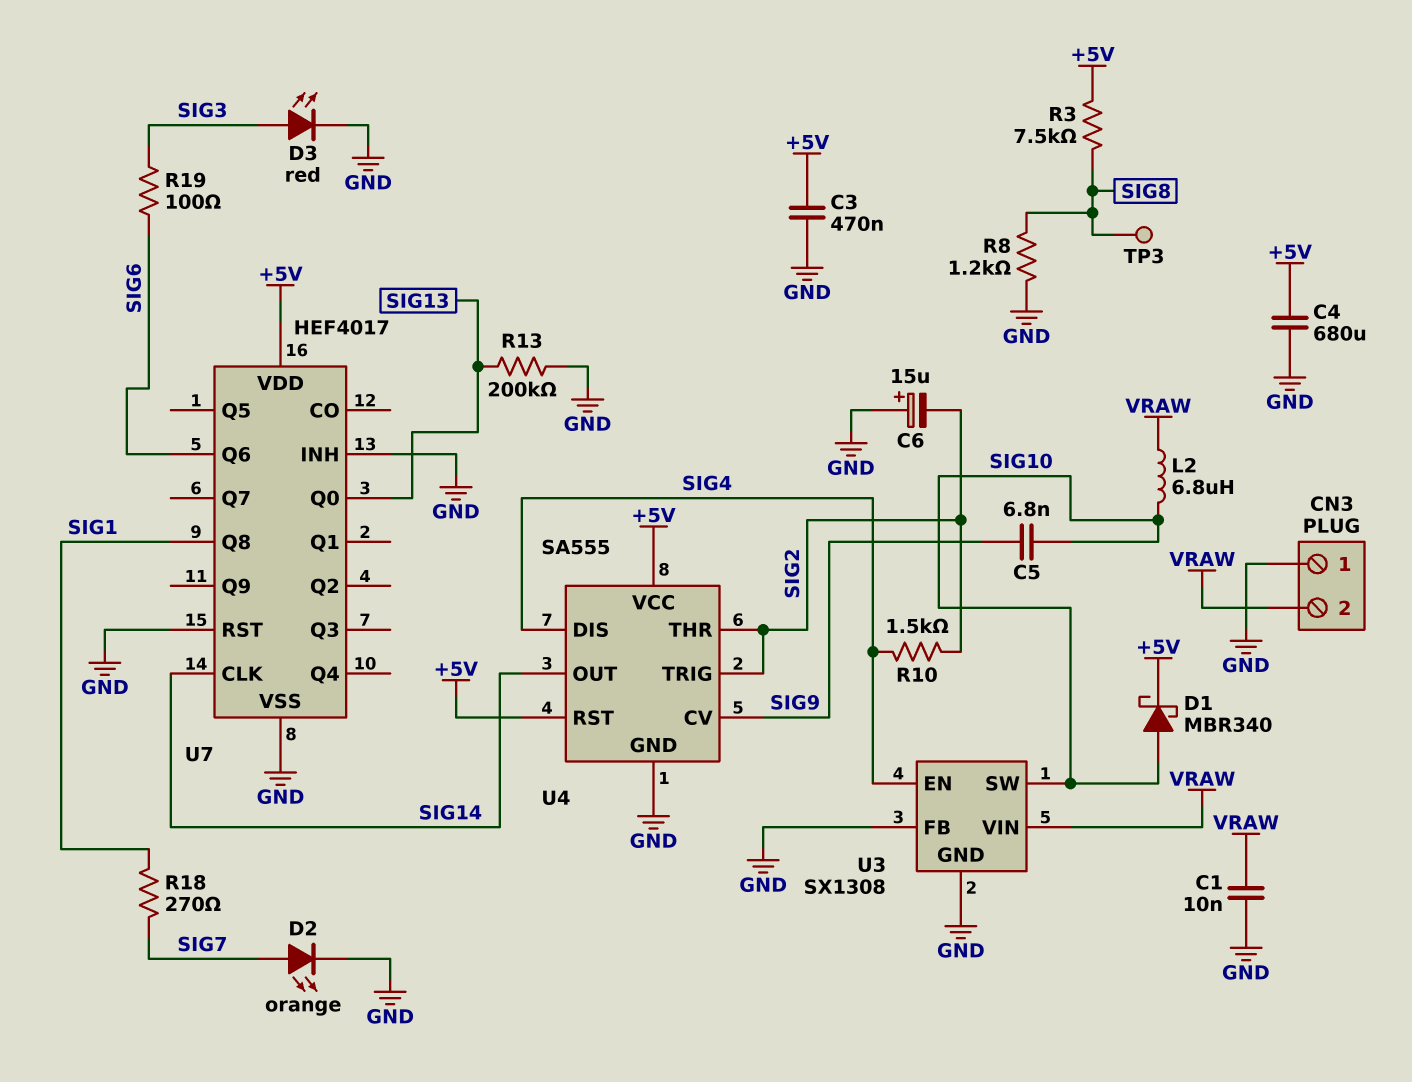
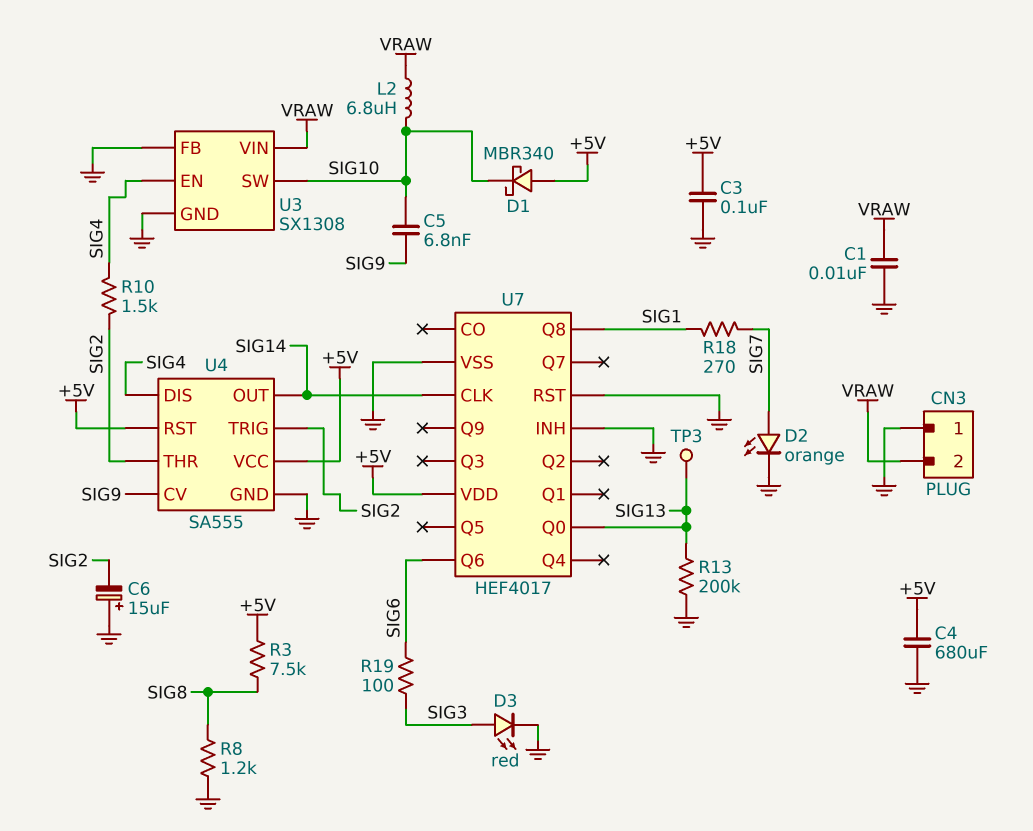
C3: 470nF (+5V, GND) -> 100nF (+5V, GND)
D1: schottky MBR340 (A SIG10, K +5V) -> schottky MBR340 (A +5V, K SIG10)
TP3: test point (SIG8) -> test point (SIG13)

